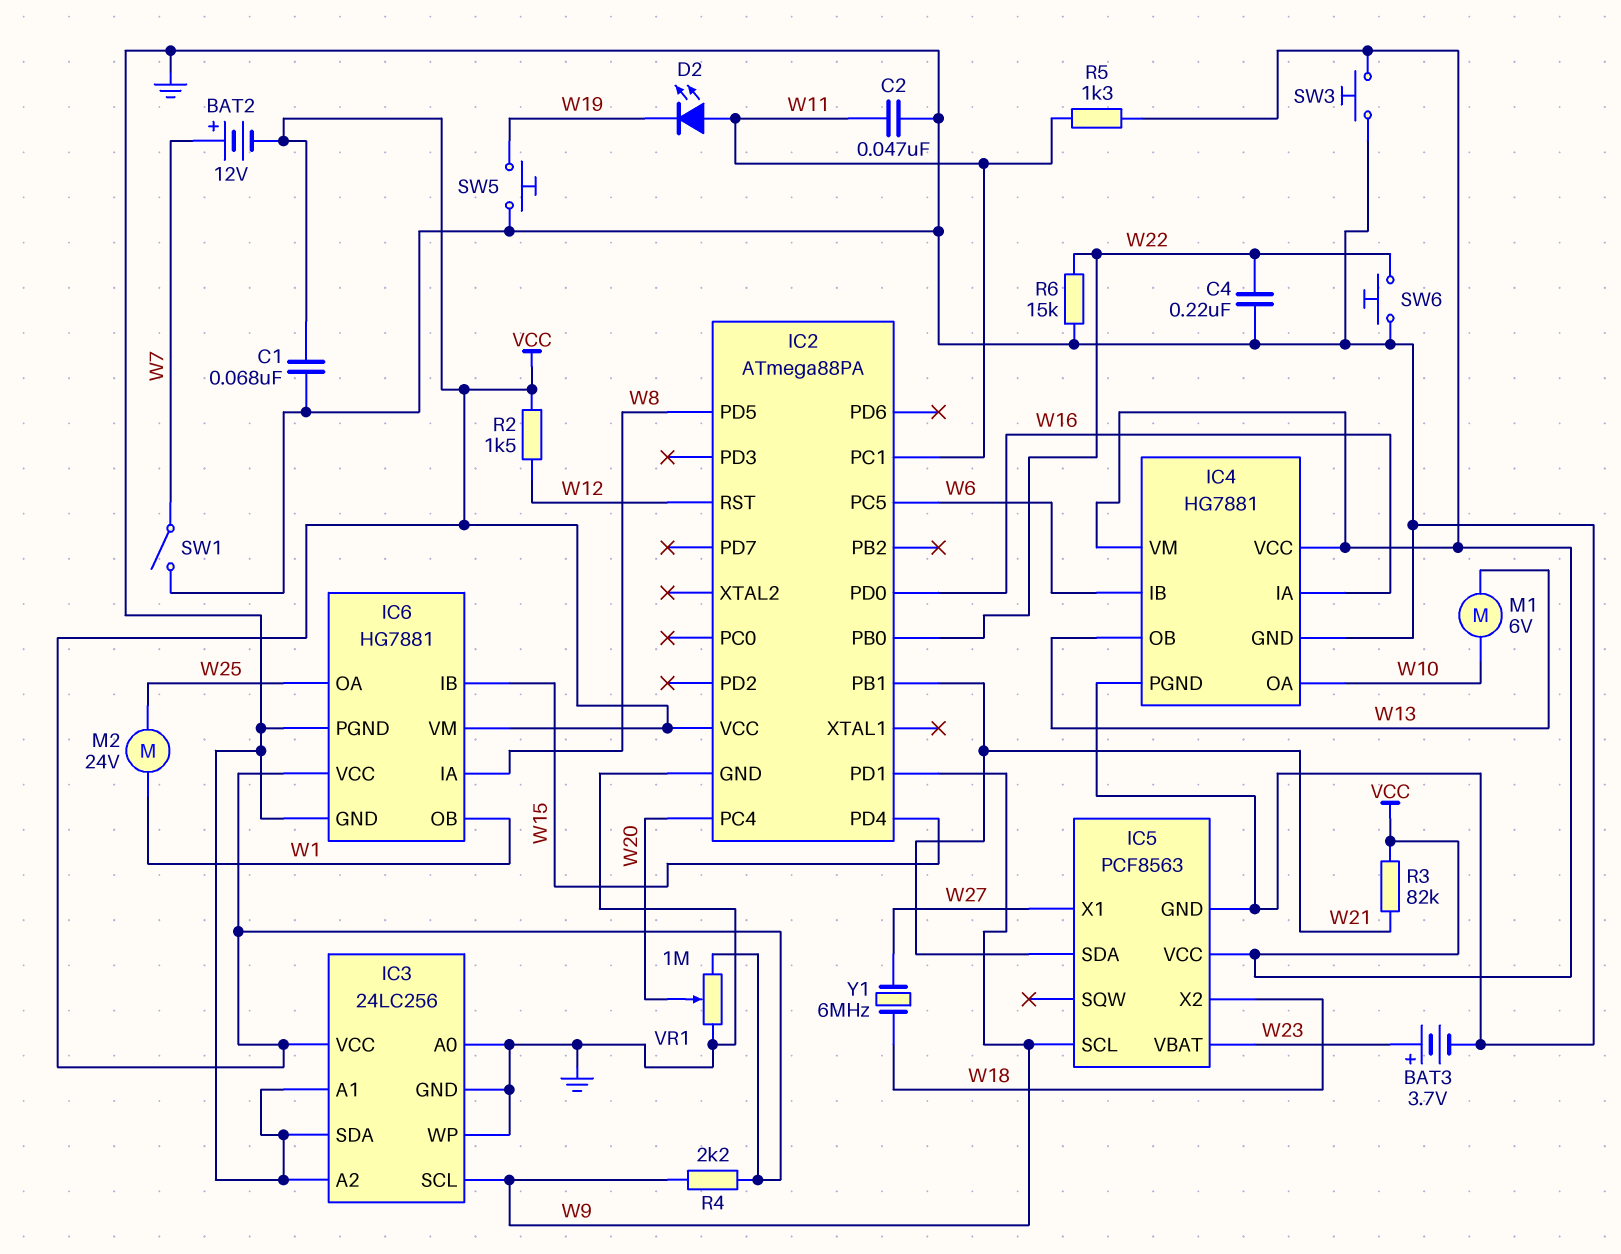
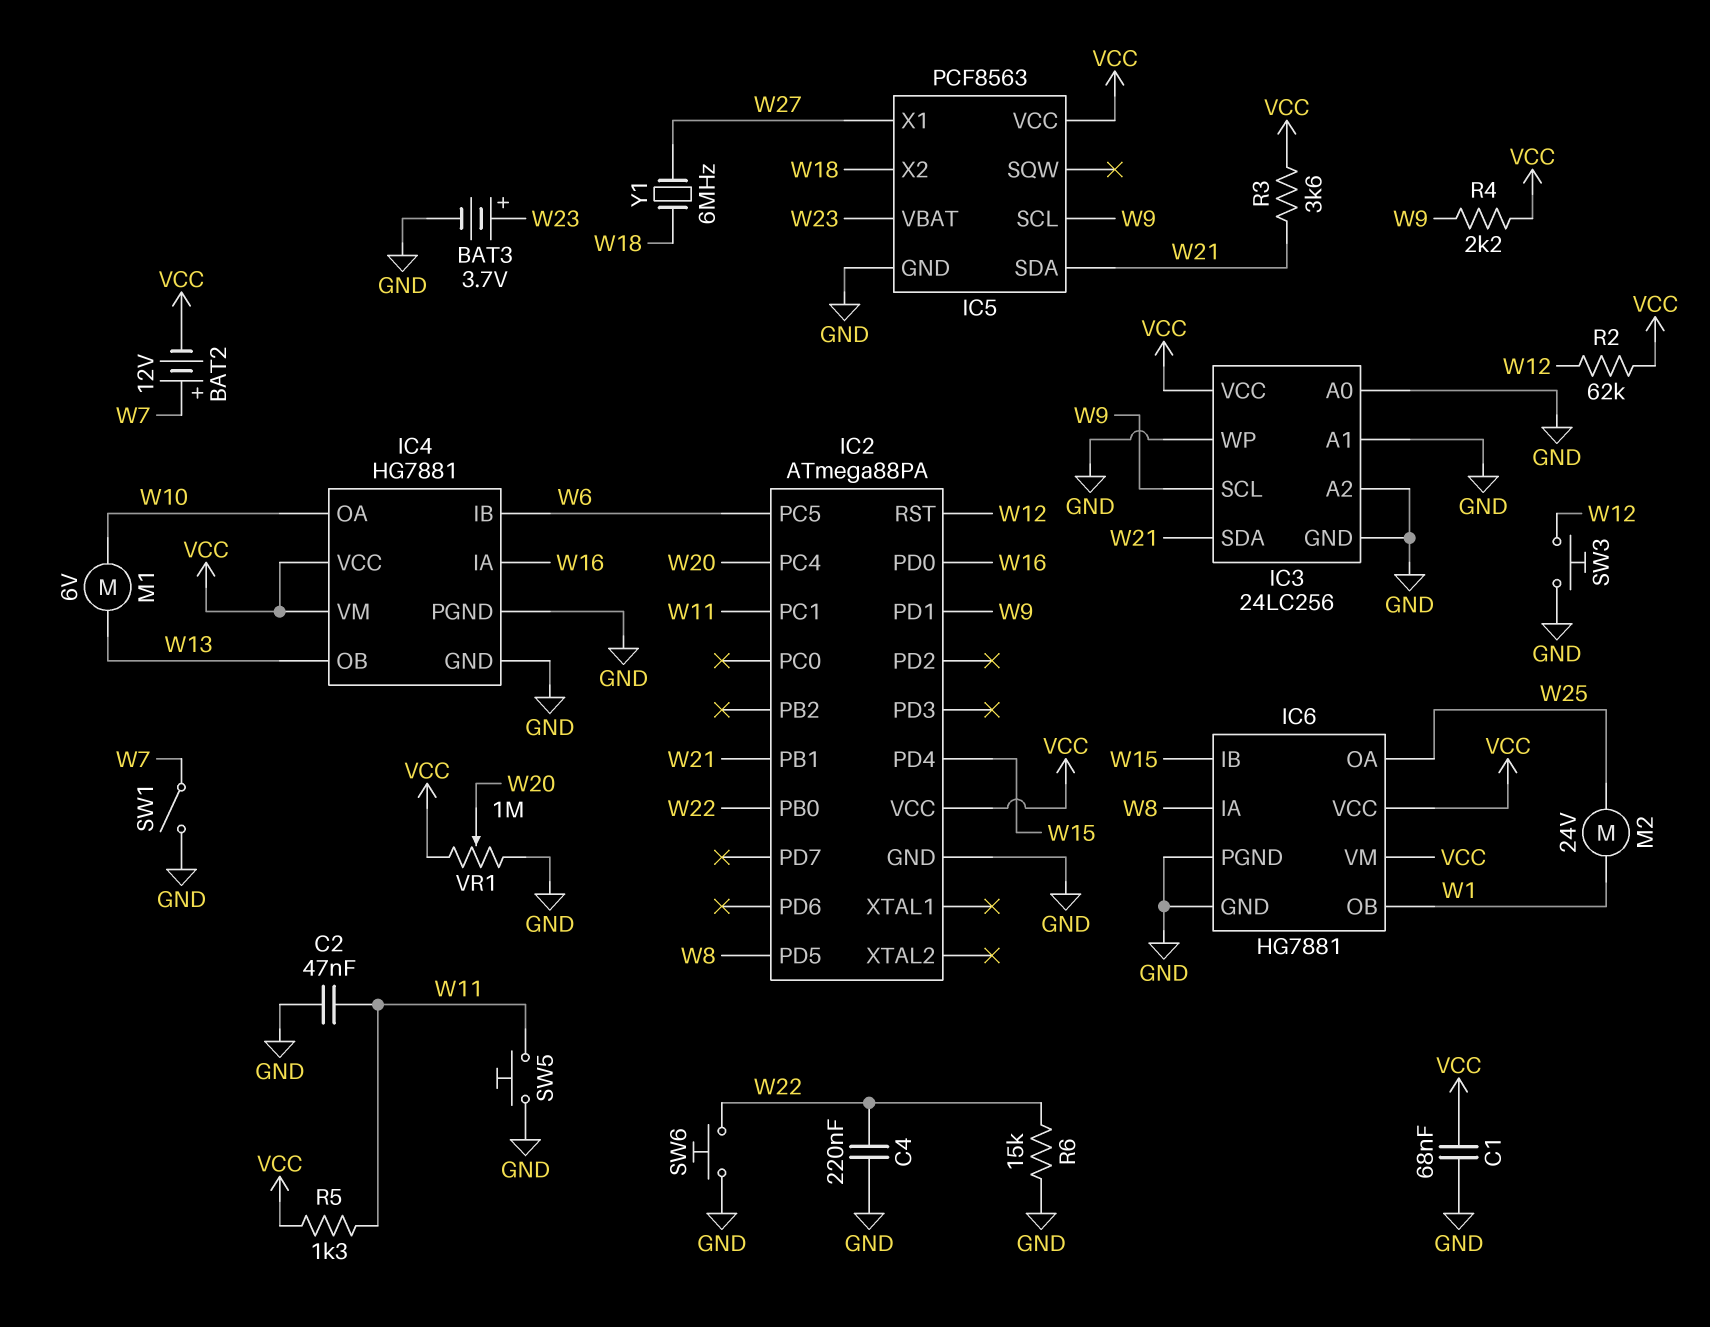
D2: LED (A W11, K W19) -> none
IC3 pin SDA: GND -> W21
R2: 1.5k (VCC, W12) -> 62k (VCC, W12)
R3: 82k (VCC, W21) -> 3.6k (VCC, W21)
SW3: button (GND, VCC) -> button (GND, W12)
SW5: button (GND, W19) -> button (GND, W11)

